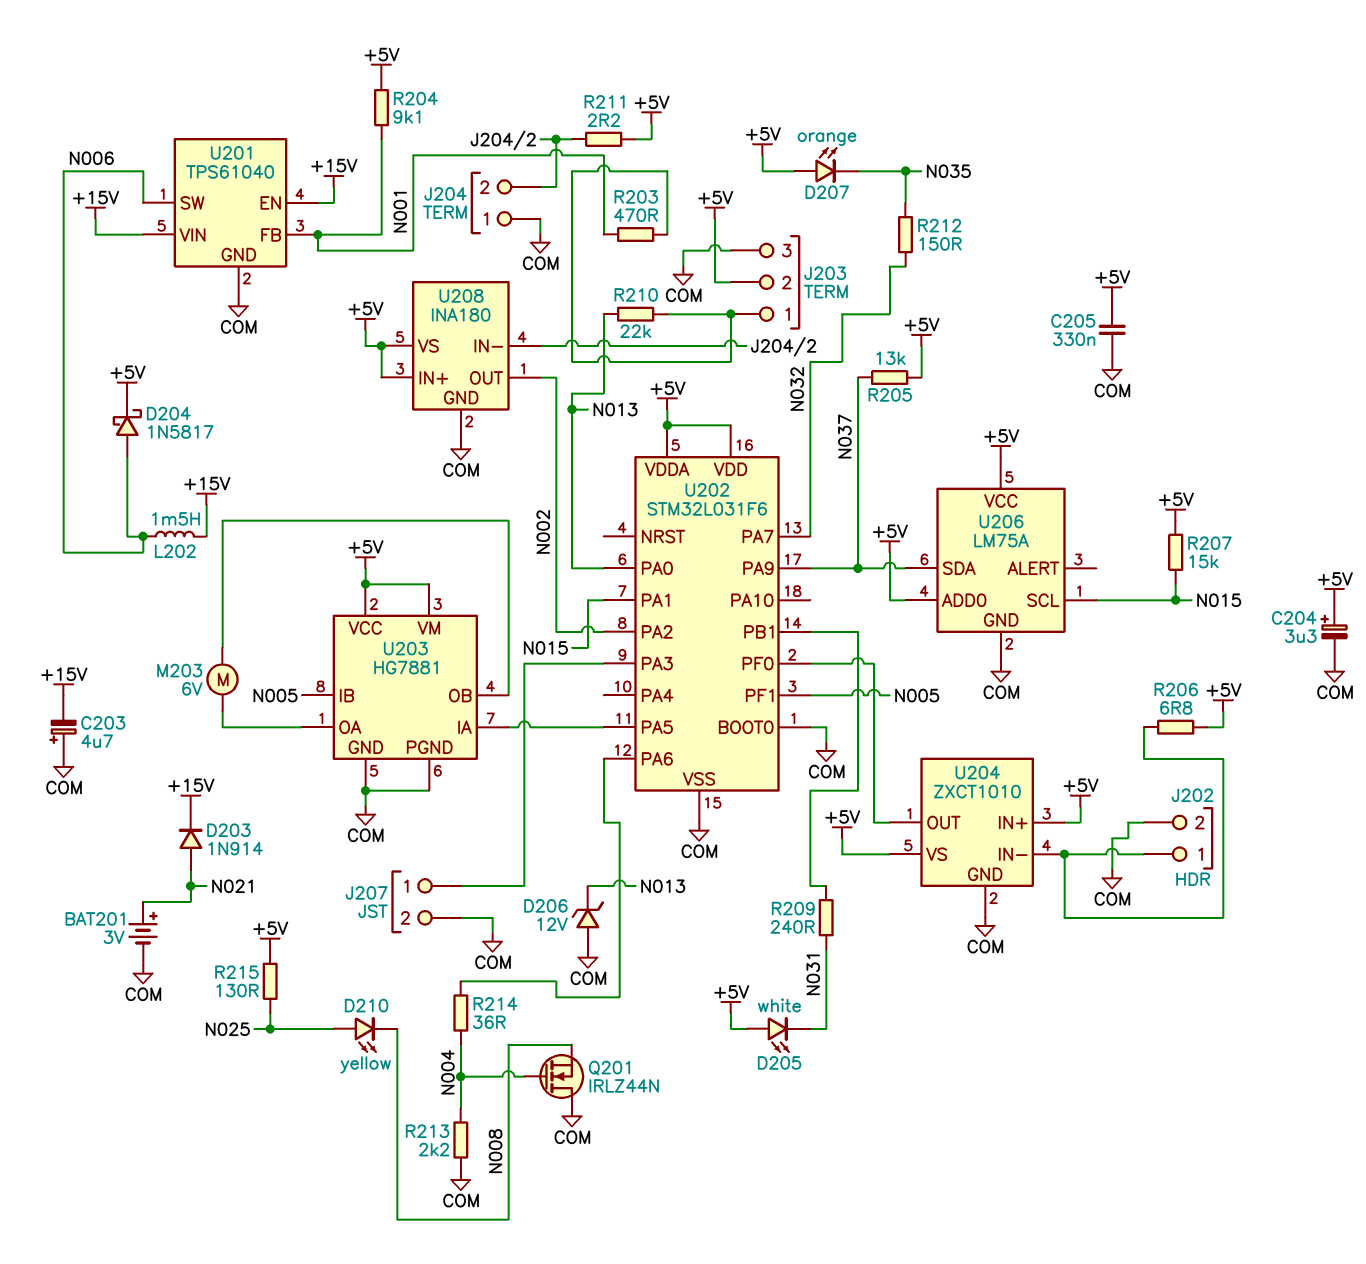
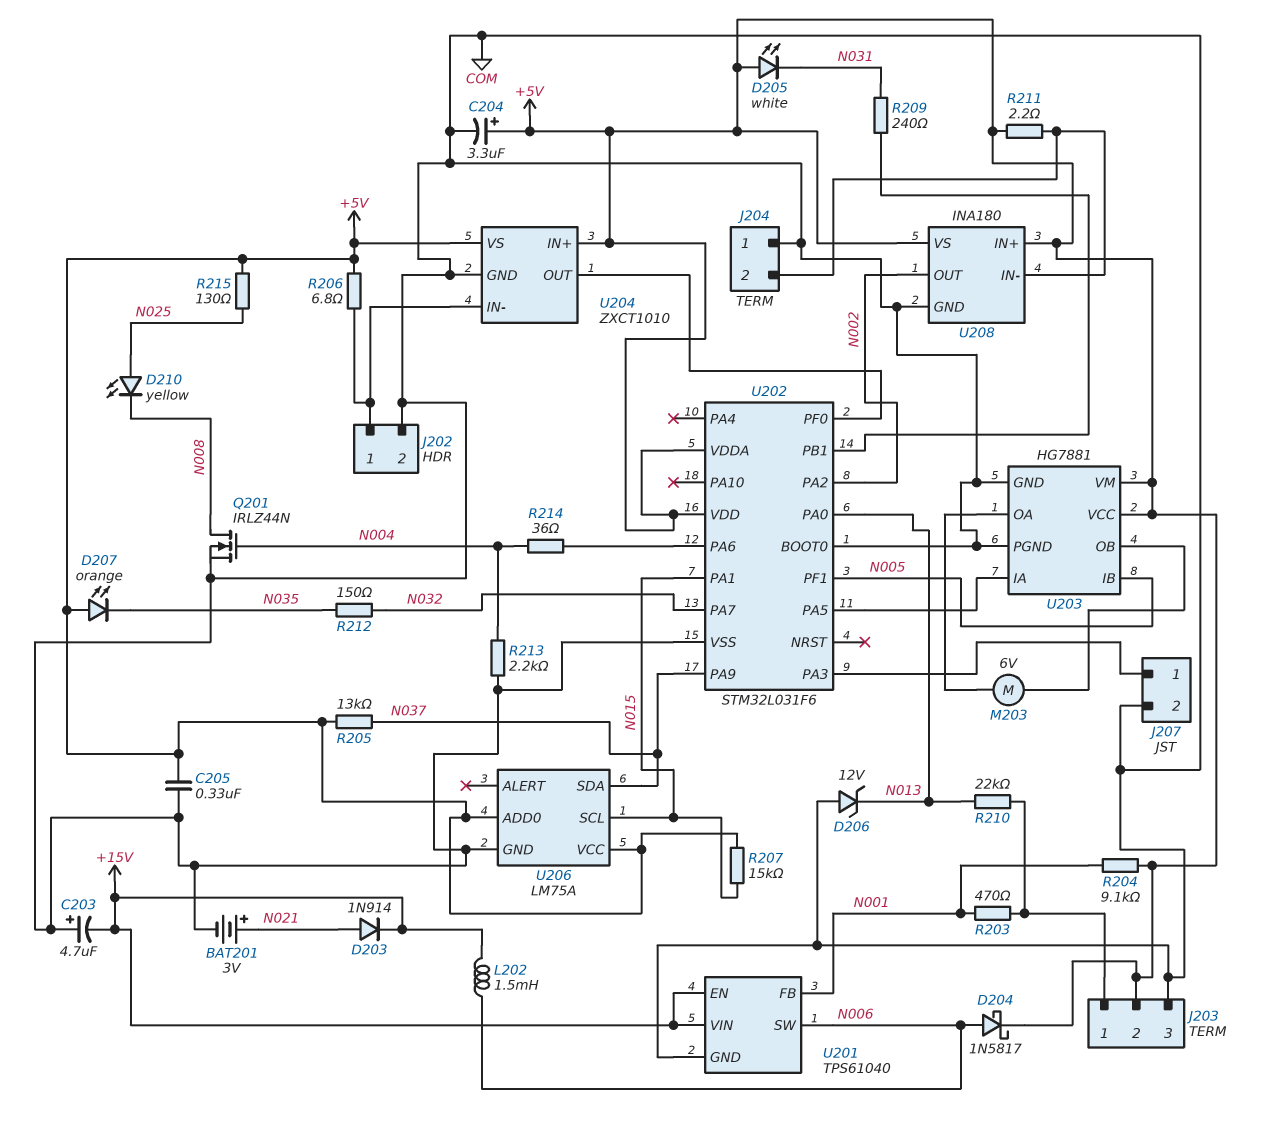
Q201: NMOS IRLZ44N (G N004, D COM, S N008) -> NMOS IRLZ44N (G N004, D N008, S COM)

